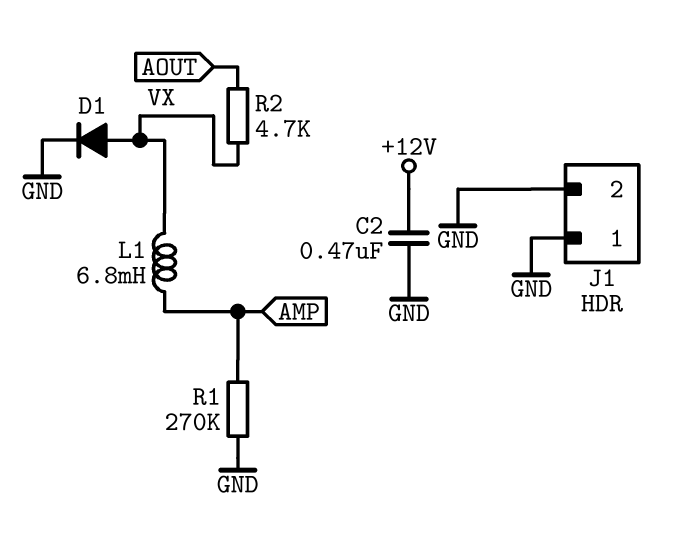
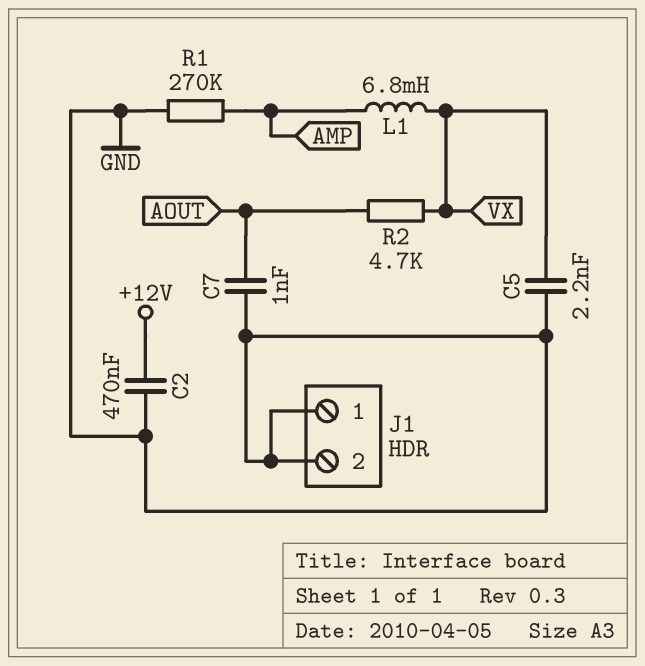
C5: none -> 2.2nF (GND, VX)
C7: none -> 1nF (AOUT, GND)
D1: diode (A VX, K GND) -> none

